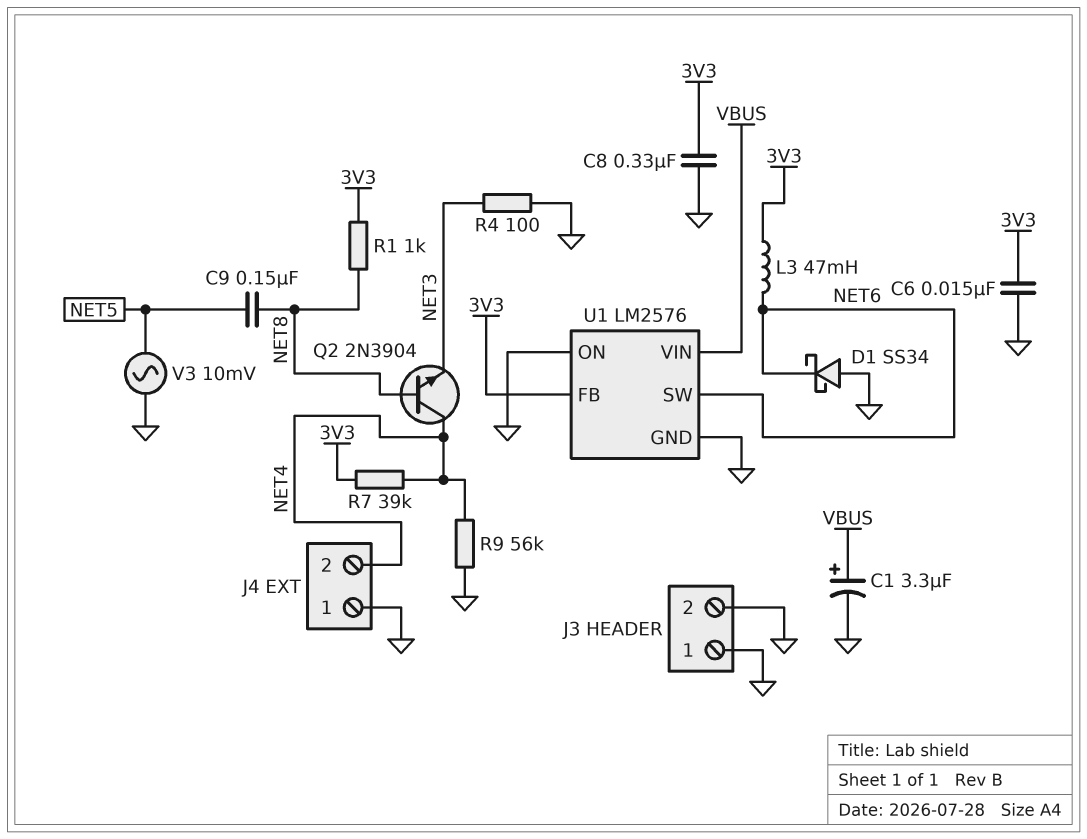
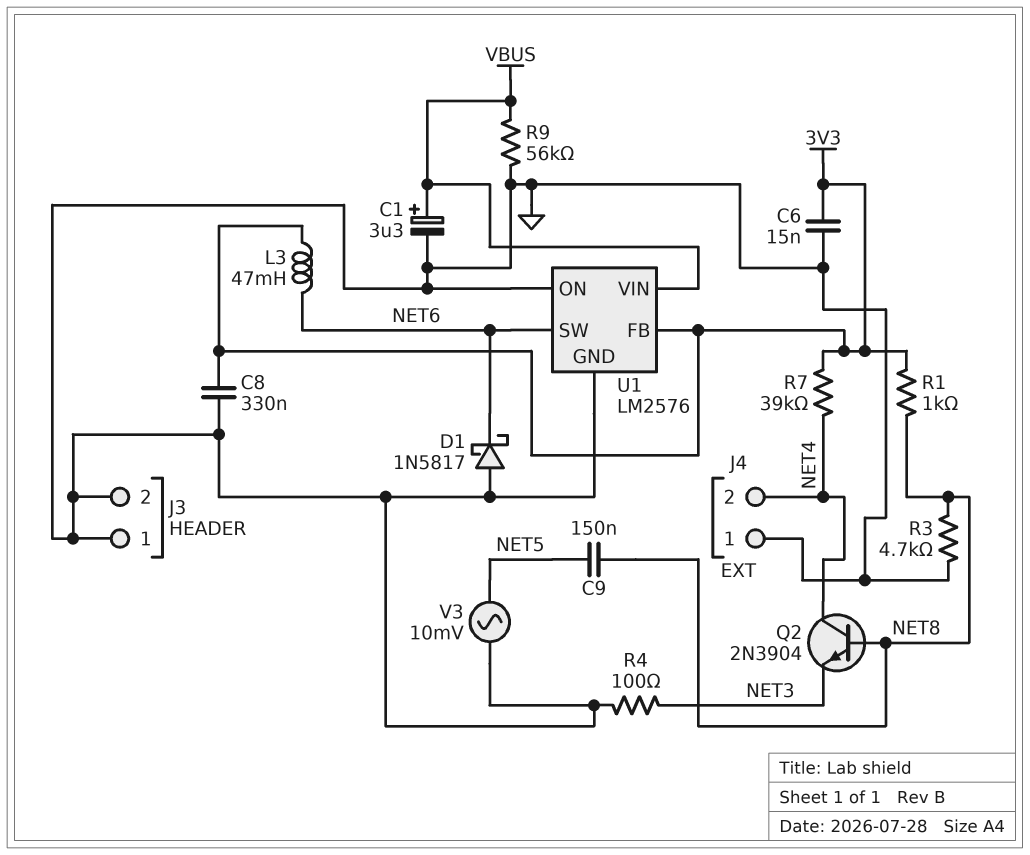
D1: schottky SS34 (A GND, K NET6) -> schottky 1N5817 (A GND, K NET6)
R3: none -> 4.7k (GND, NET8)
R9: 56k (GND, NET4) -> 56k (GND, VBUS)

